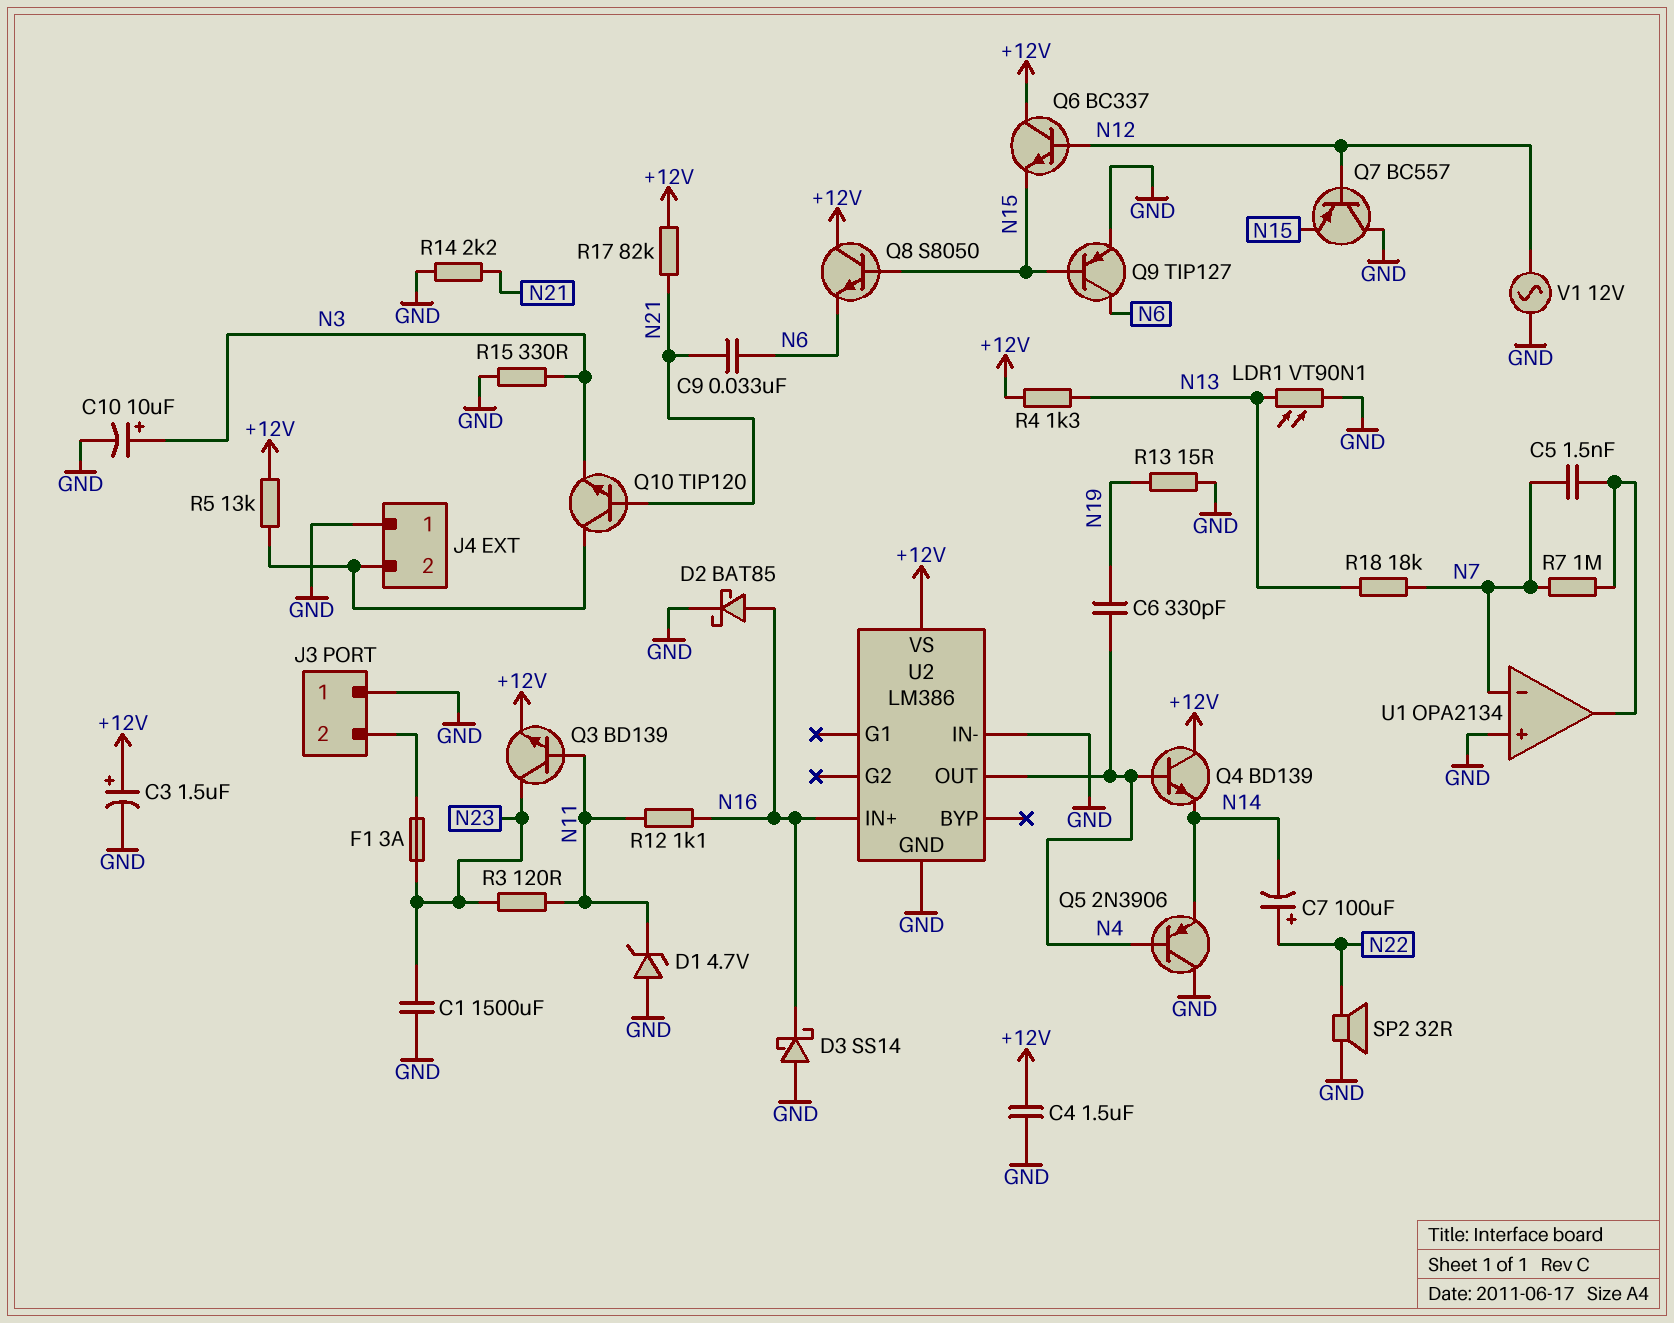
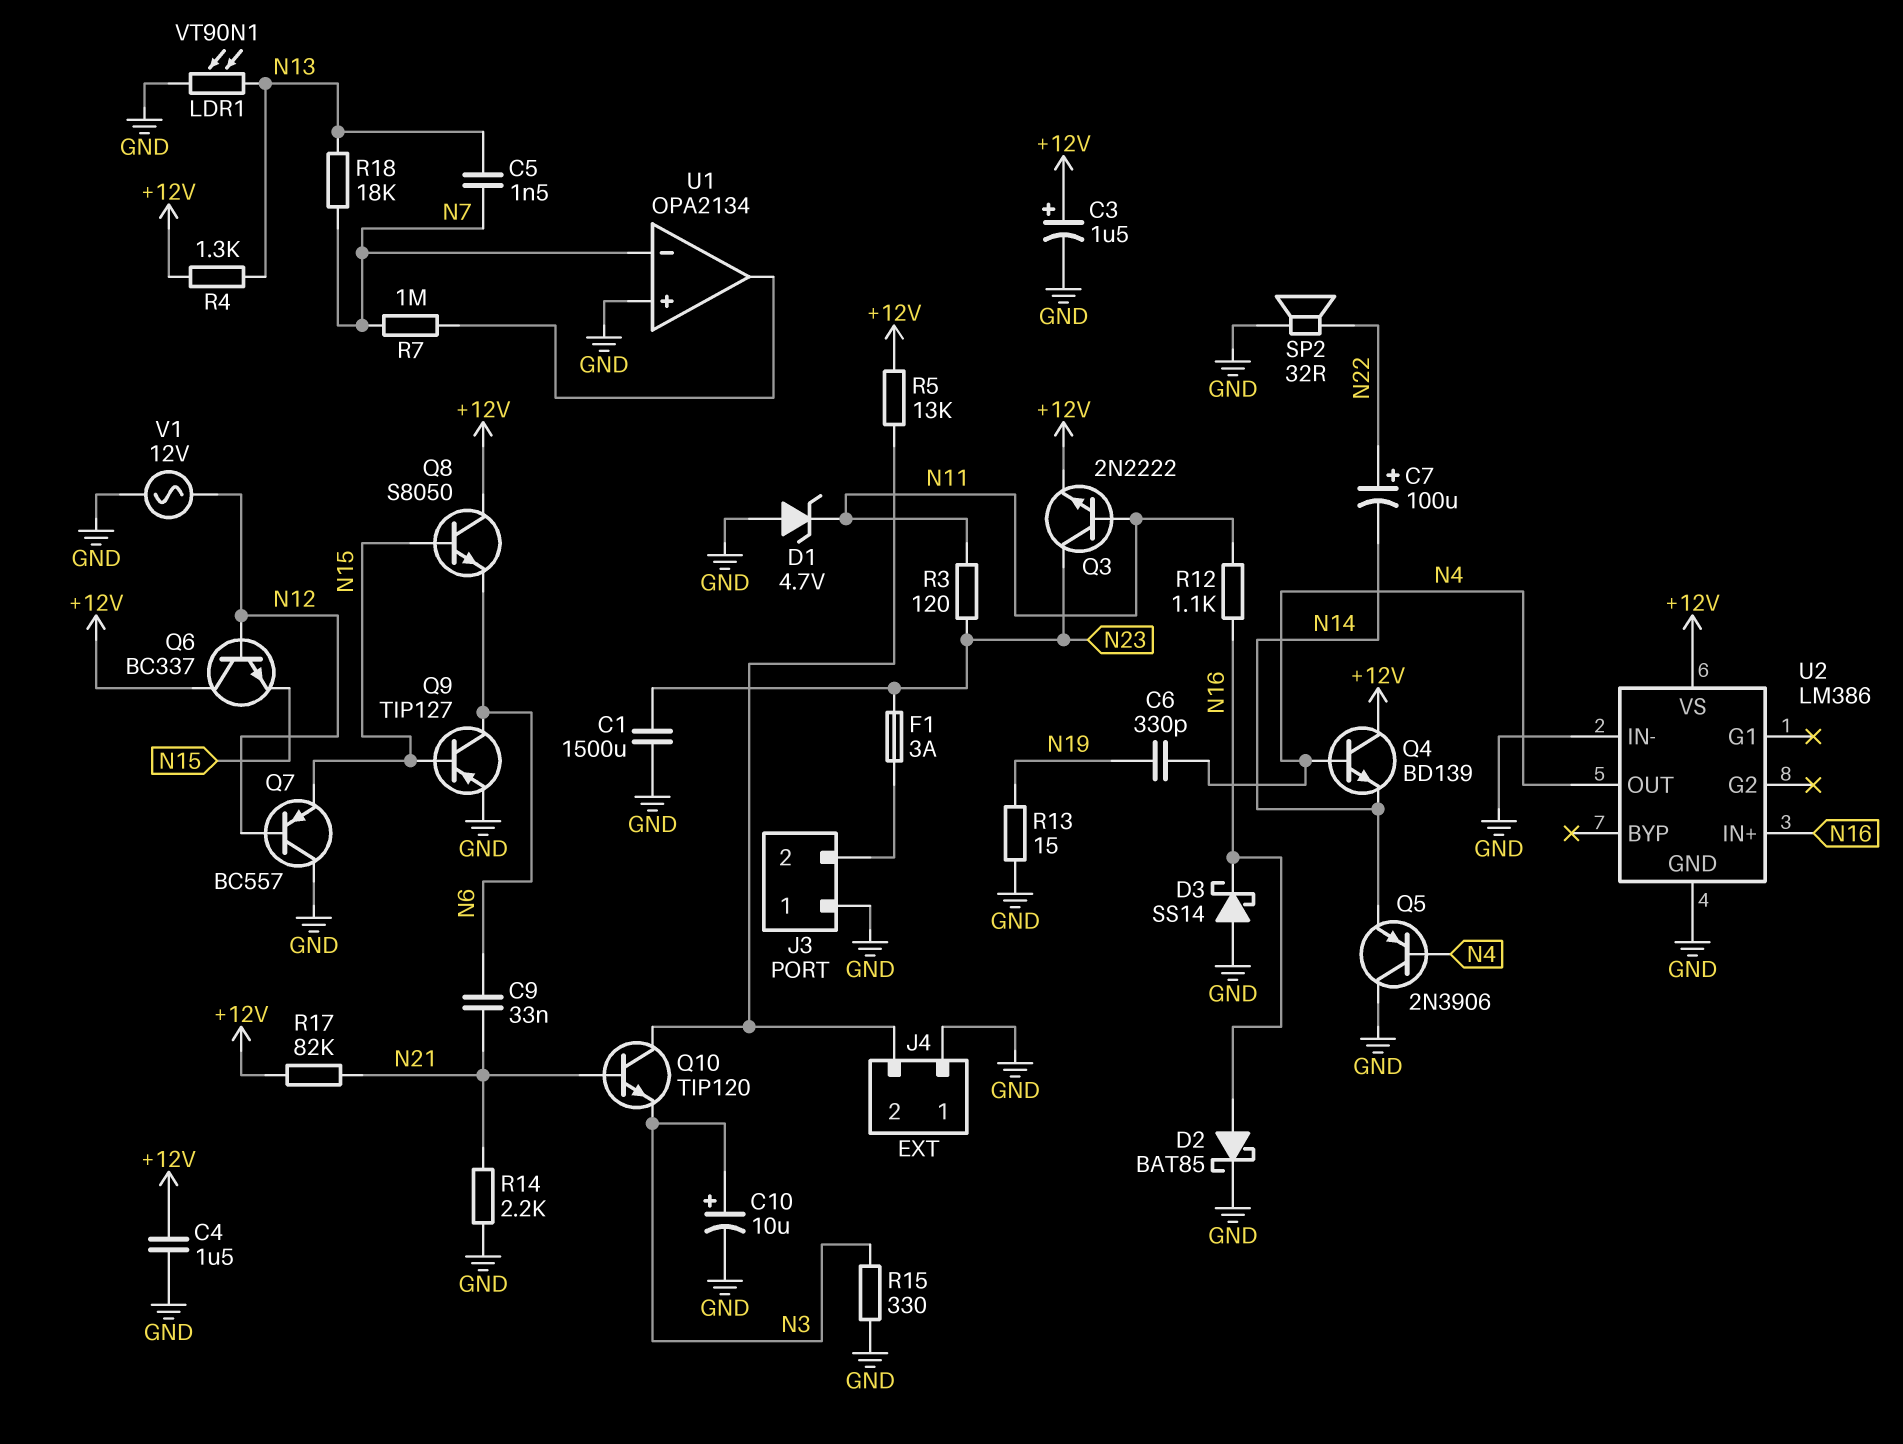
C5: 1.5nF (N7, U1/out) -> 1.5nF (N7, N13)
Q3: NPN BD139 (B N11, C N23, E +12V) -> NPN 2N2222 (B N11, C N23, E +12V)

